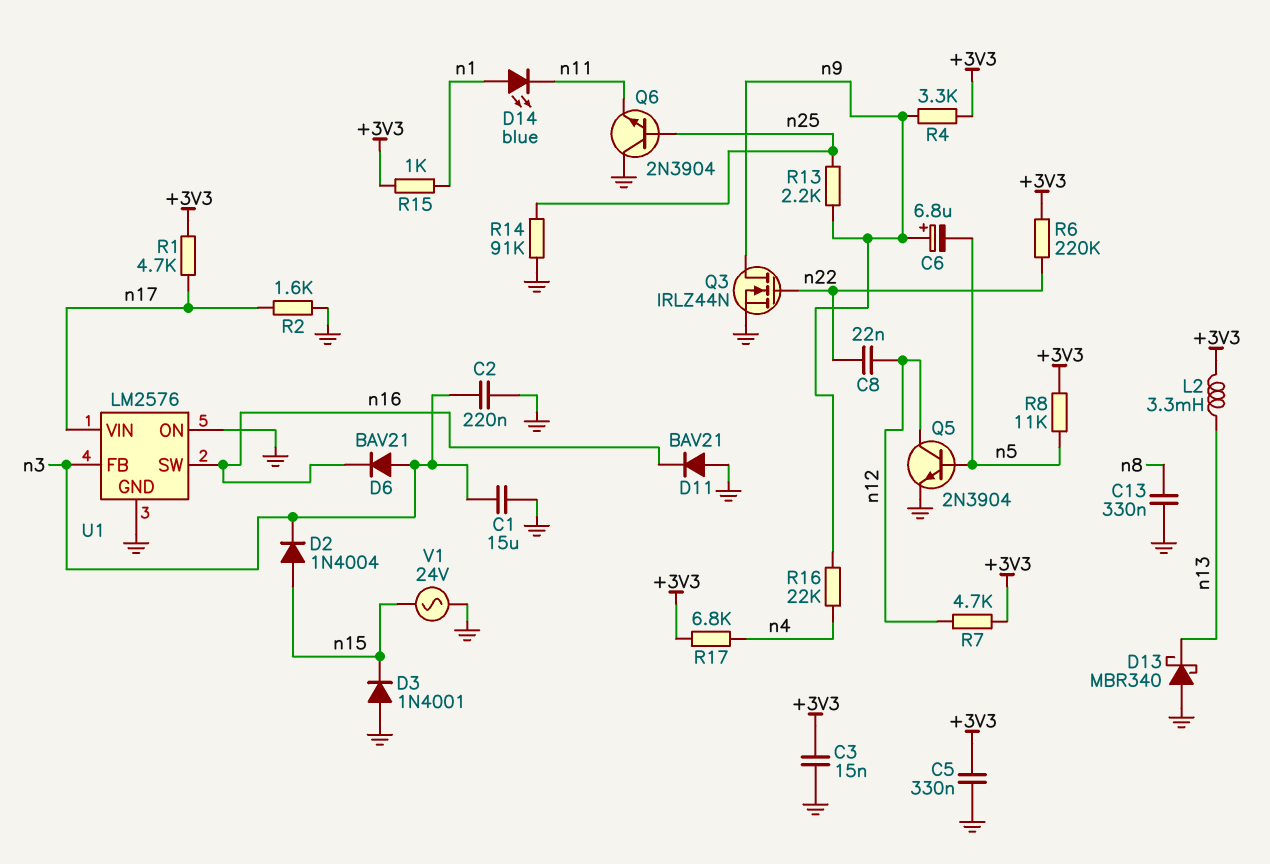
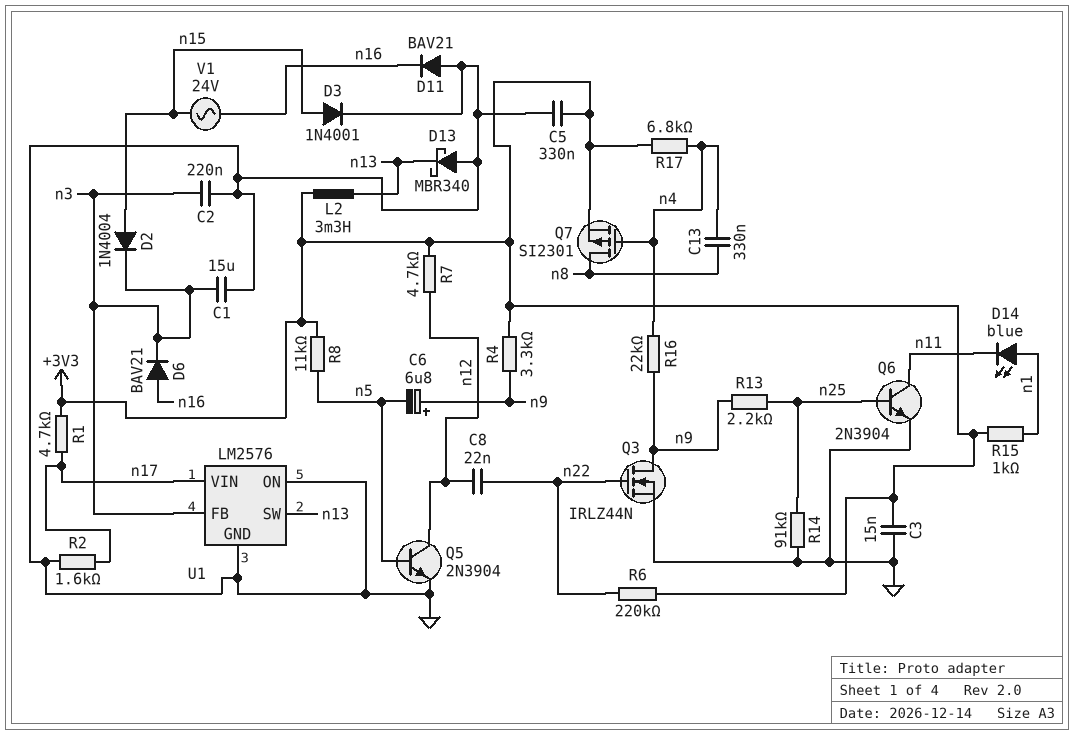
C13: 330nF (GND, n8) -> 330nF (n4, n8)
D3: diode 1N4001 (A GND, K n15) -> diode 1N4001 (A n15, K GND)
D6: diode BAV21 (A n3, K n16) -> diode BAV21 (A n16, K n3)
Q6: NPN 2N3904 (B n25, C GND, E n11) -> NPN 2N3904 (B n25, C n11, E GND)
Q7: none -> PMOS SI2301 (G n4, D n8, S +3V3)
U1 pin SW: n16 -> n13
V1: AC 24V (GND, n15) -> AC 24V (n15, n16)

